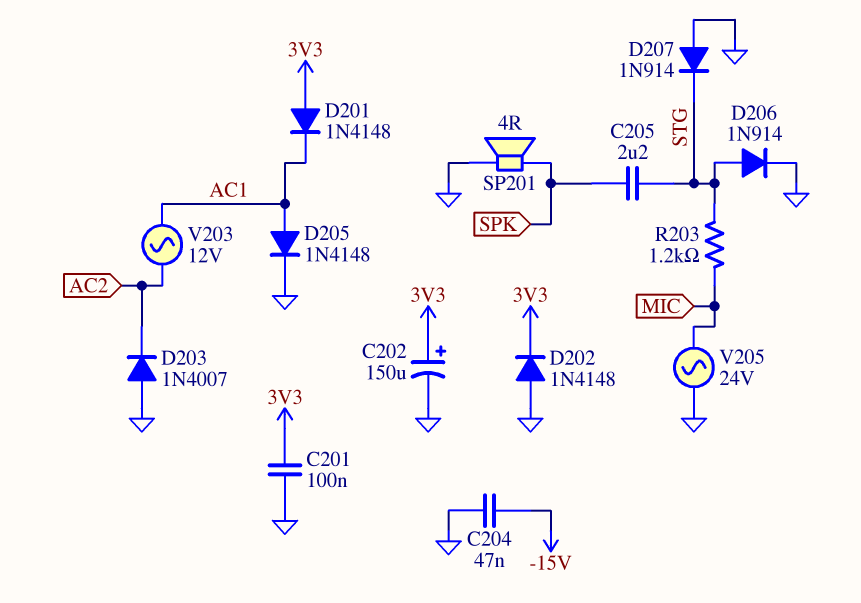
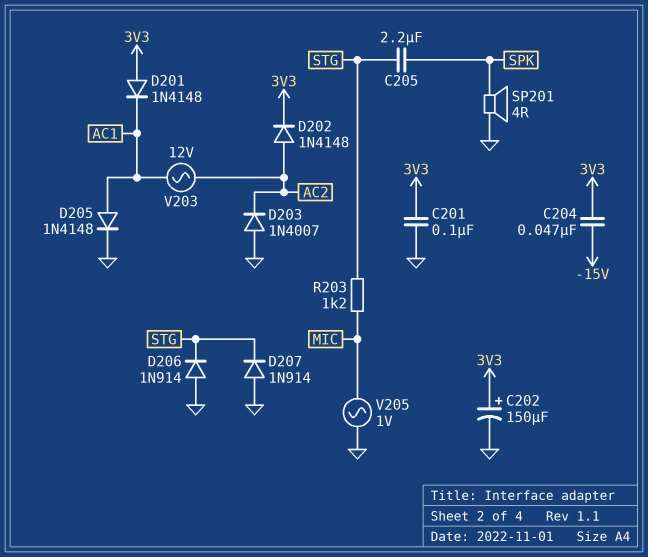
C204: 47nF (-15V, GND) -> 47nF (-15V, 3V3)
D202: diode 1N4148 (A GND, K 3V3) -> diode 1N4148 (A AC2, K 3V3)
D206: diode 1N914 (A STG, K GND) -> diode 1N914 (A GND, K STG)
V205: AC 24V (GND, MIC) -> AC 1V (GND, MIC)

